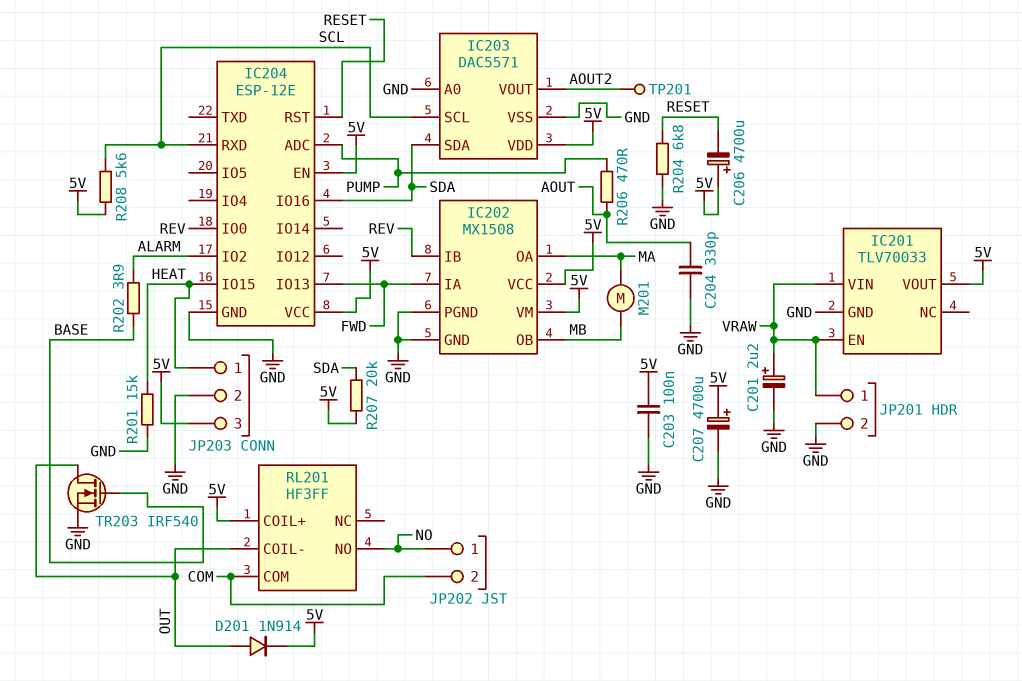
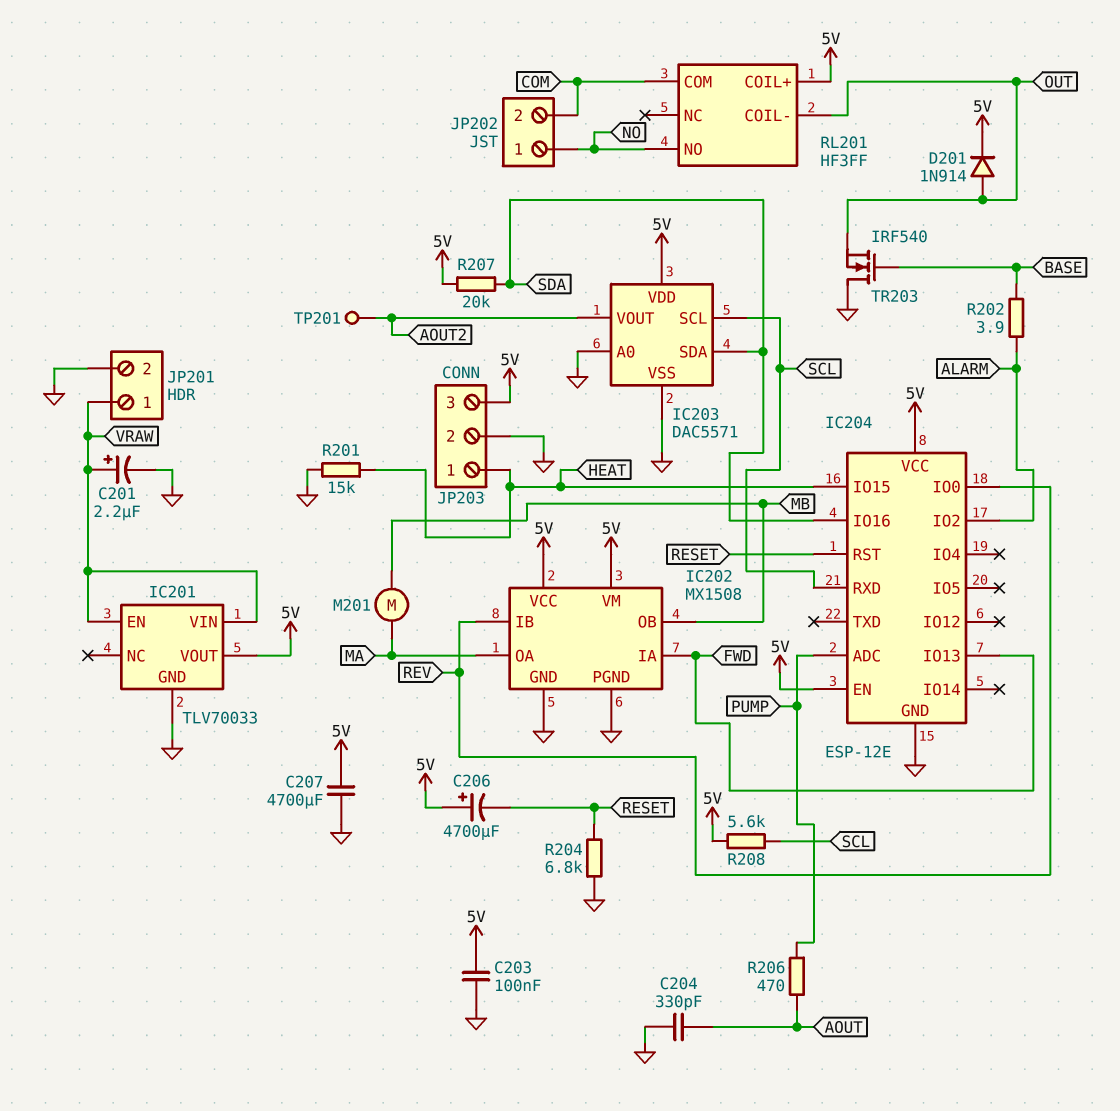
C207: 4700uF (plus 5V, minus GND) -> 4700uF (5V, GND)
TR203: NMOS IRF540 (G BASE, D OUT, S GND) -> NMOS IRF540 (G BASE, D GND, S OUT)

